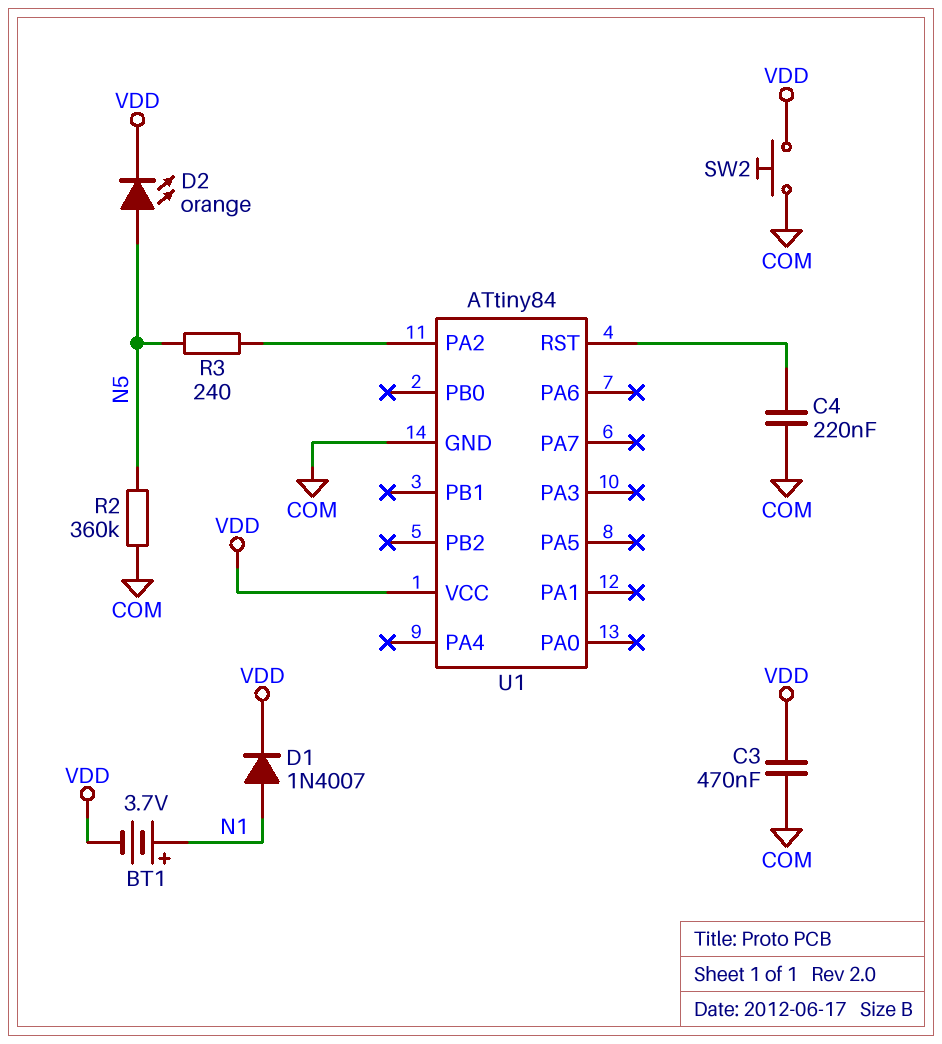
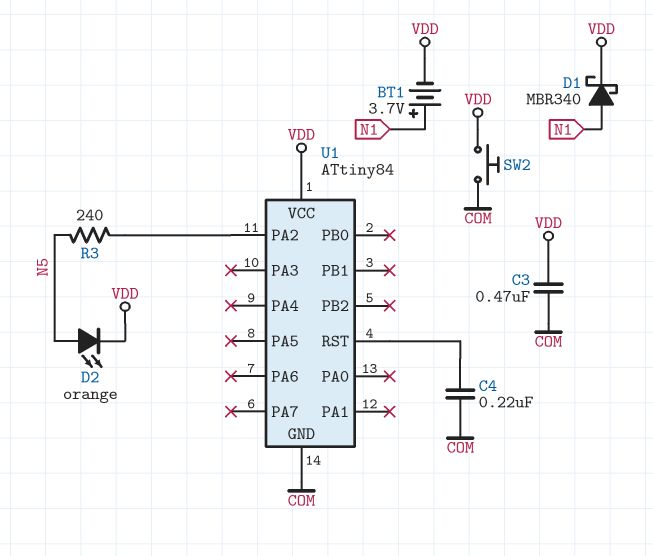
D1: diode 1N4007 (A N1, K VDD) -> schottky MBR340 (A N1, K VDD)
R2: 360k (COM, N5) -> none

